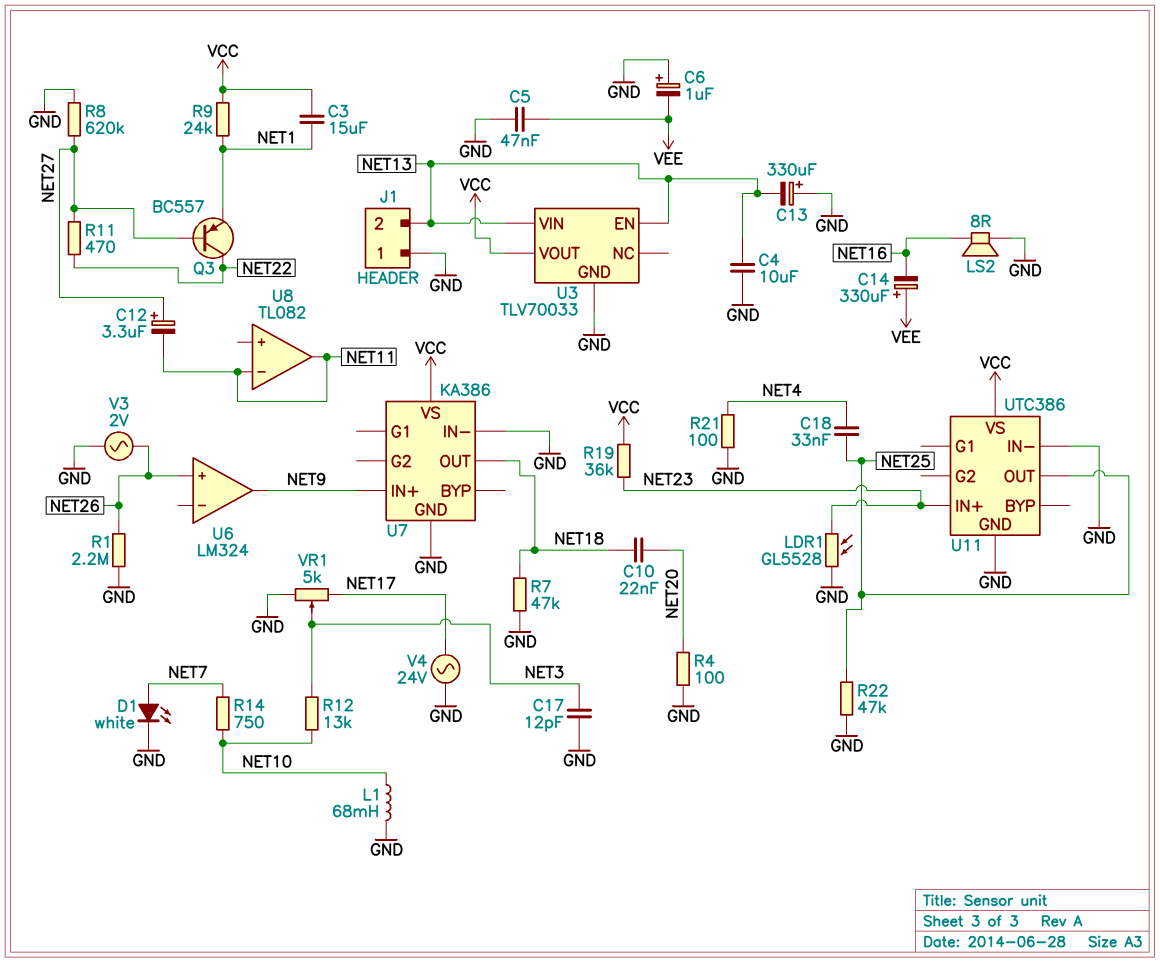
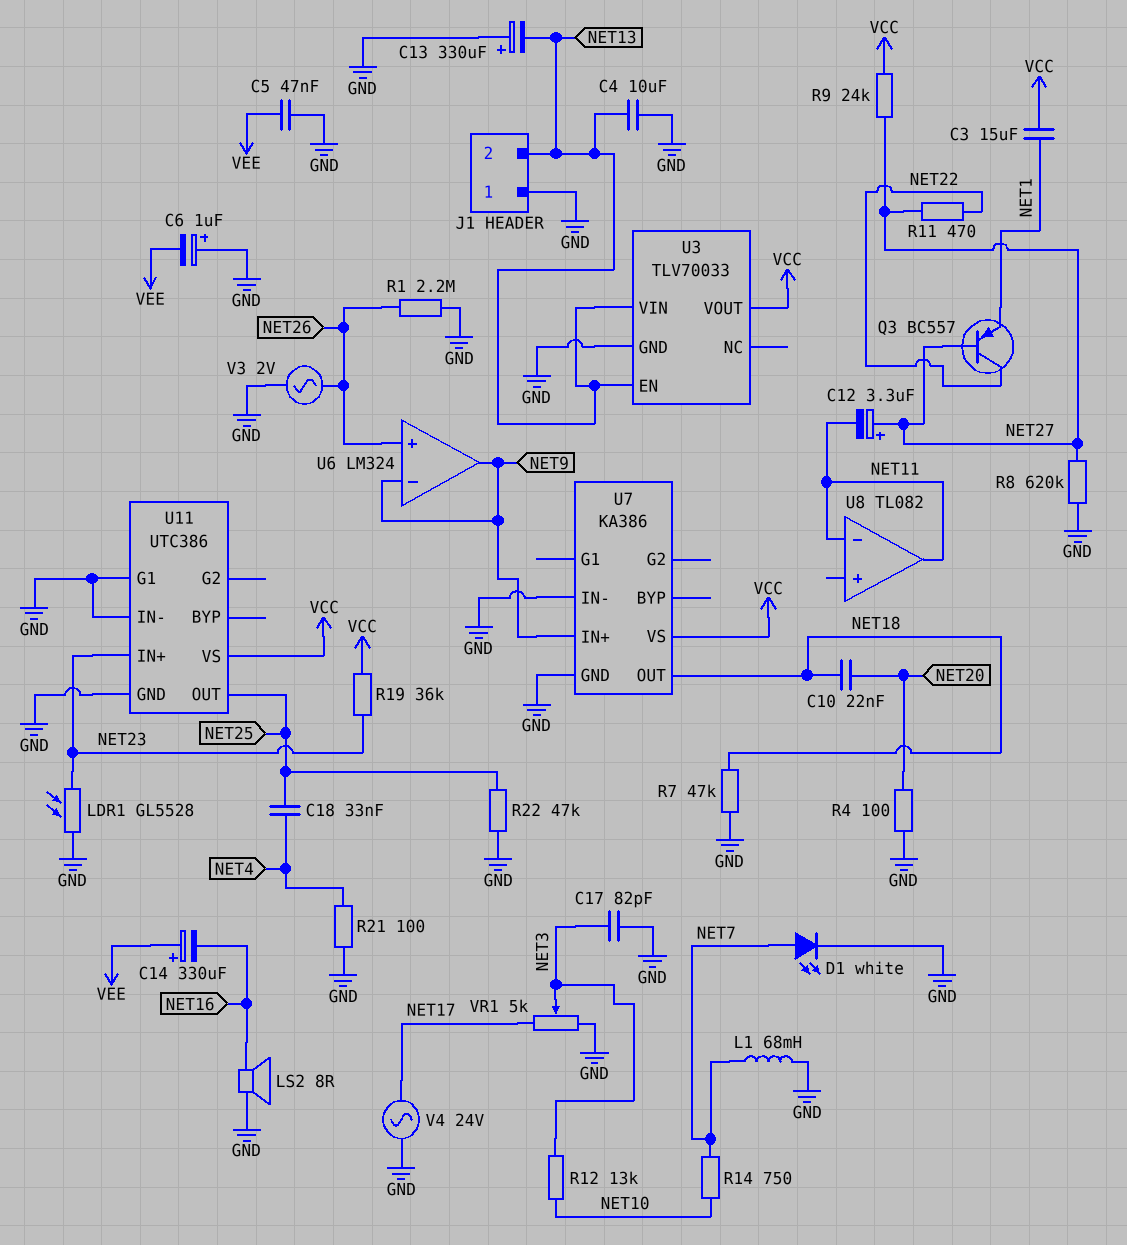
C17: 12pF (GND, NET3) -> 82pF (GND, NET3)
L1: 68mH (GND, NET10) -> 68mH (GND, NET7)
R9: 24k (NET1, VCC) -> 24k (NET27, VCC)
U6 pin in-: none -> NET9
U11 pin G1: none -> GND

